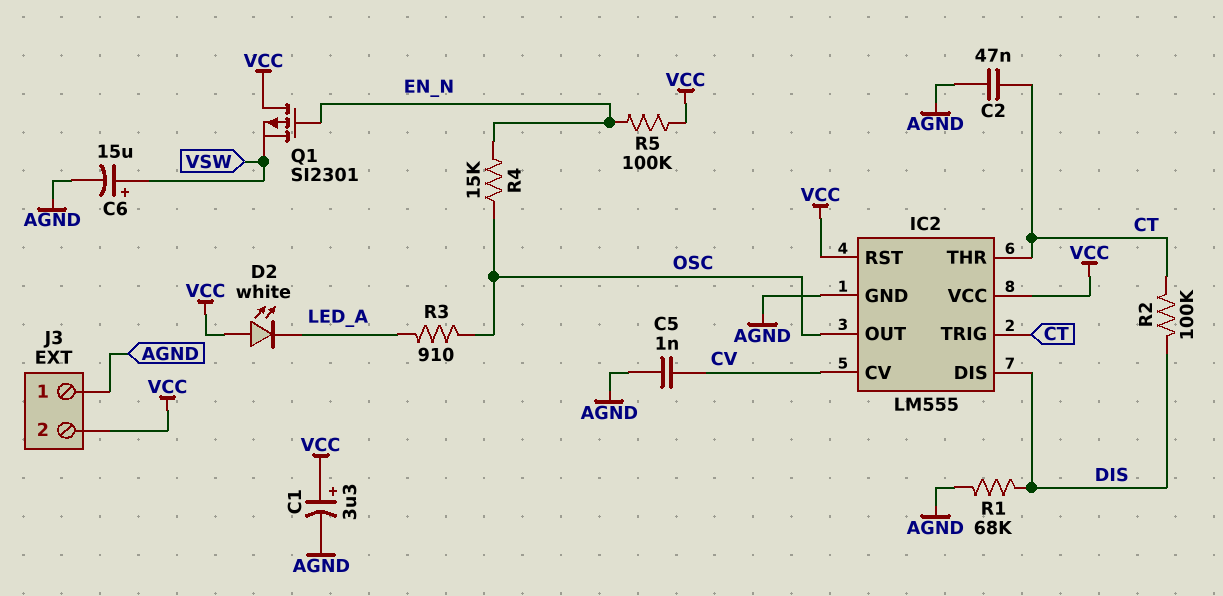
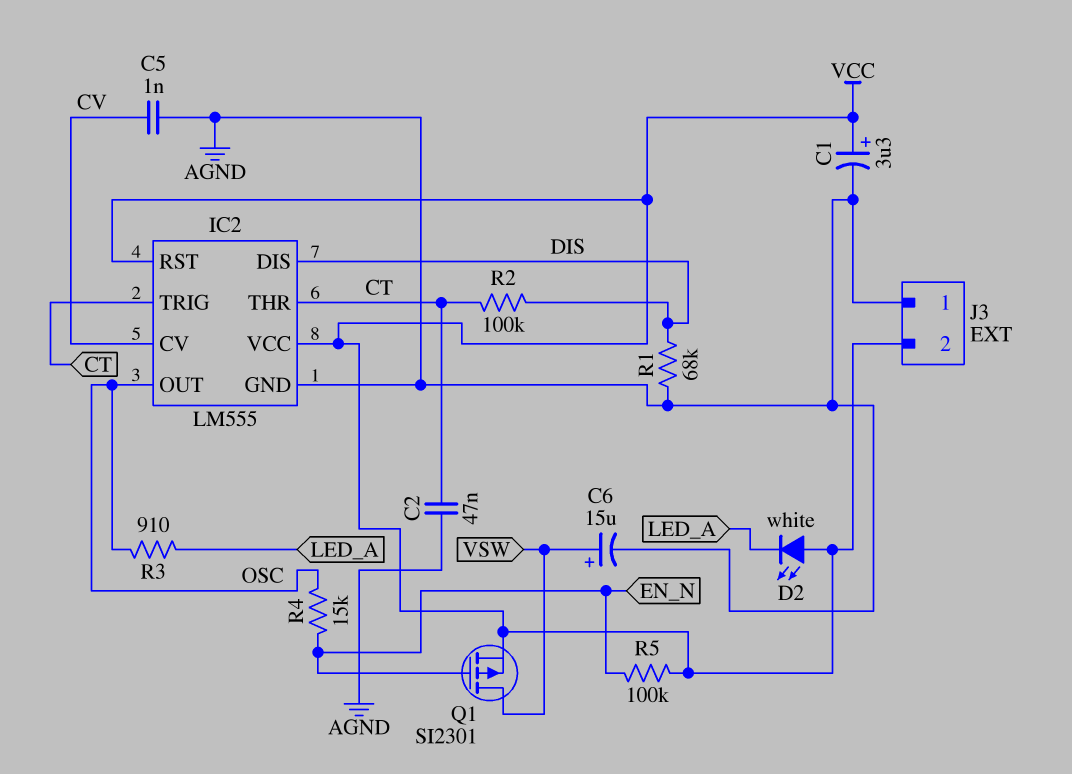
Q1: PMOS SI2301 (G EN_N, D VCC, S VSW) -> PMOS SI2301 (G EN_N, D VSW, S VCC)

